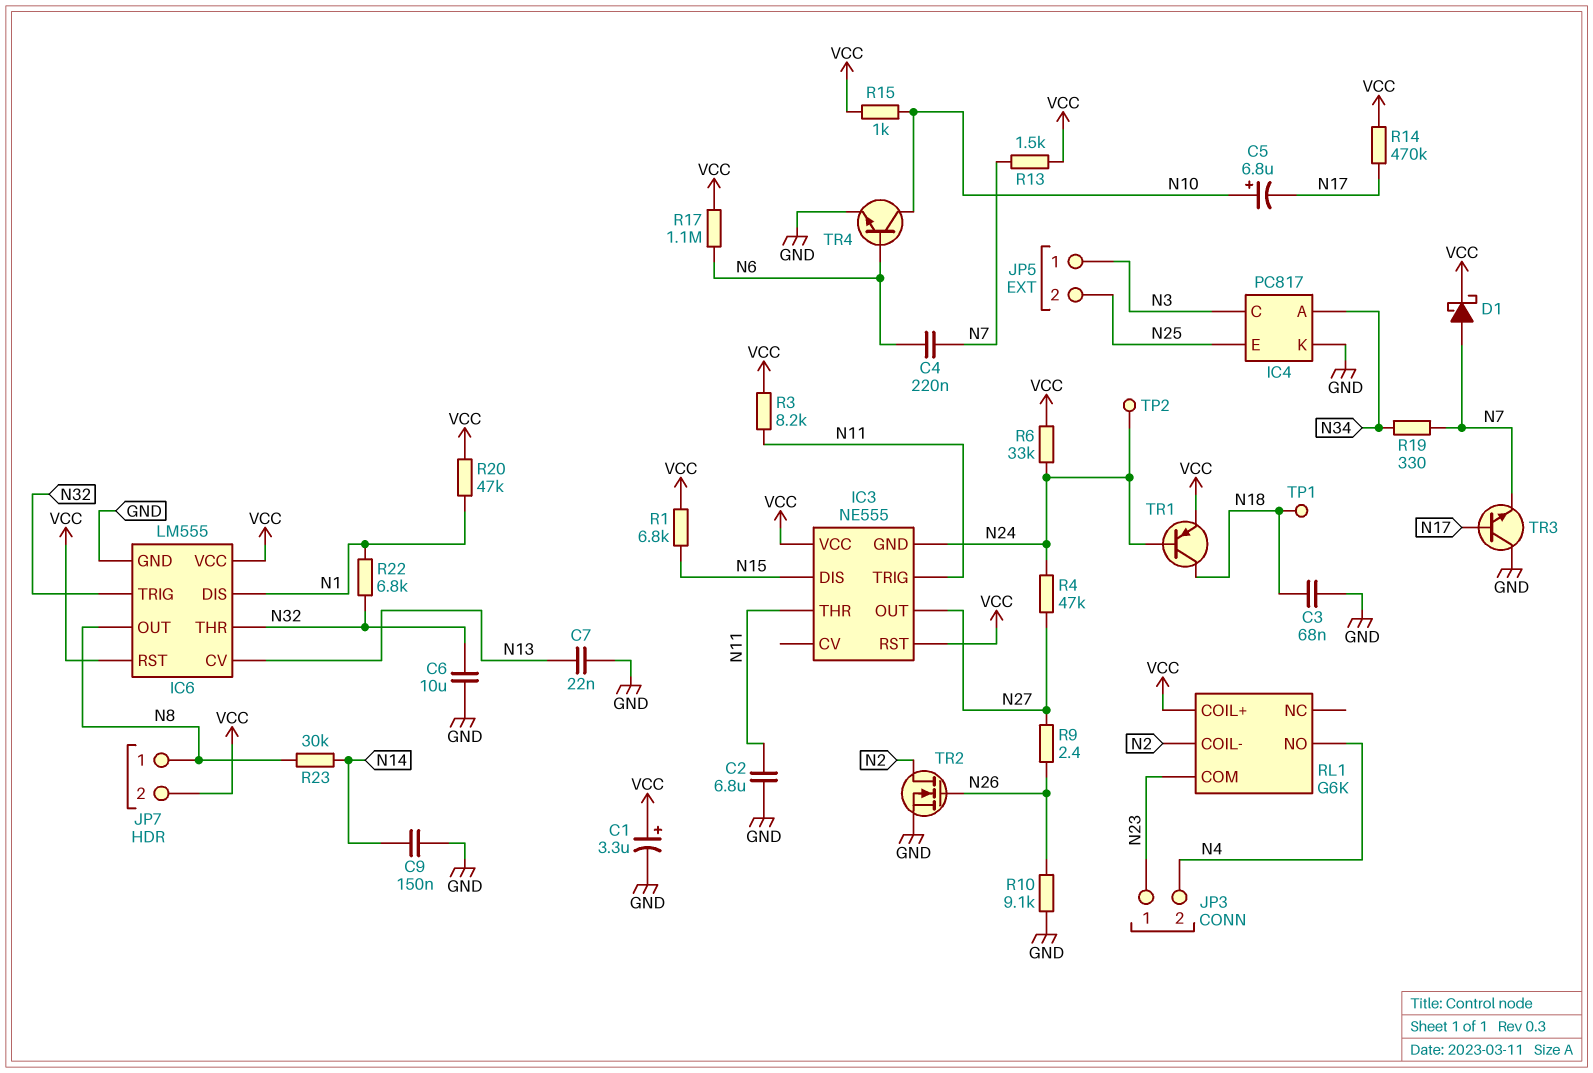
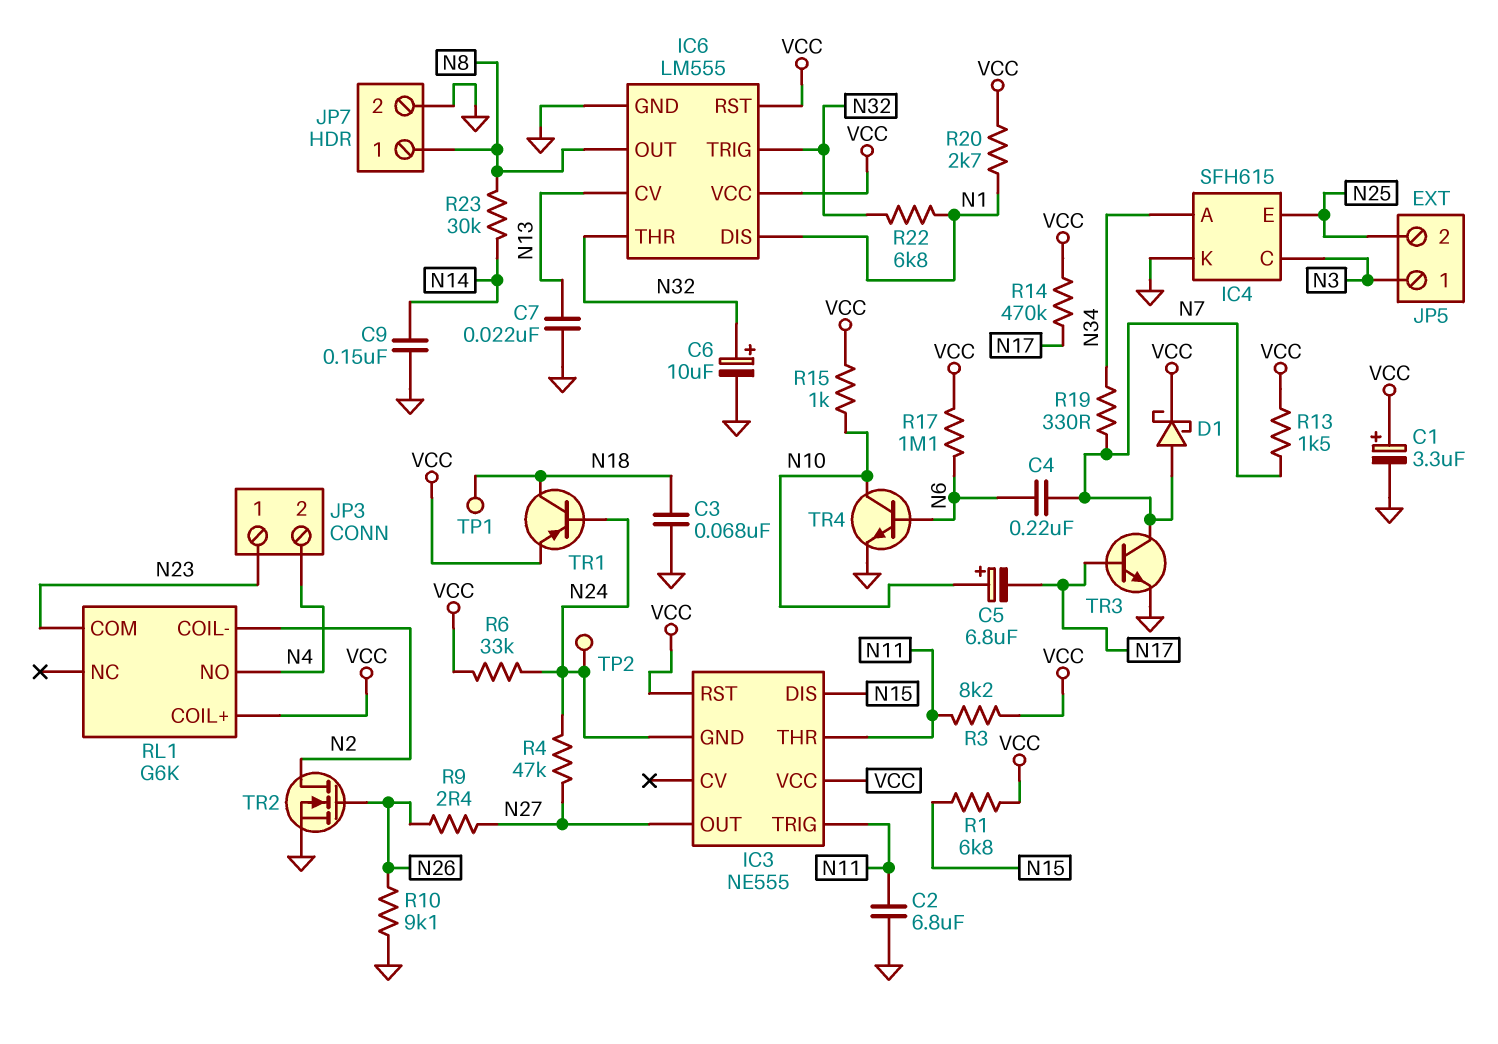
C6: 10uF (GND, N32) -> 10uF (plus N32, minus GND)
IC4: PC817 -> SFH615
JP7 pin 2: VCC -> GND
R20: 47k (N1, VCC) -> 2.7k (N1, VCC)
TR3: NPN (B N17, C GND, E N7) -> NPN (B N17, C N7, E GND)

